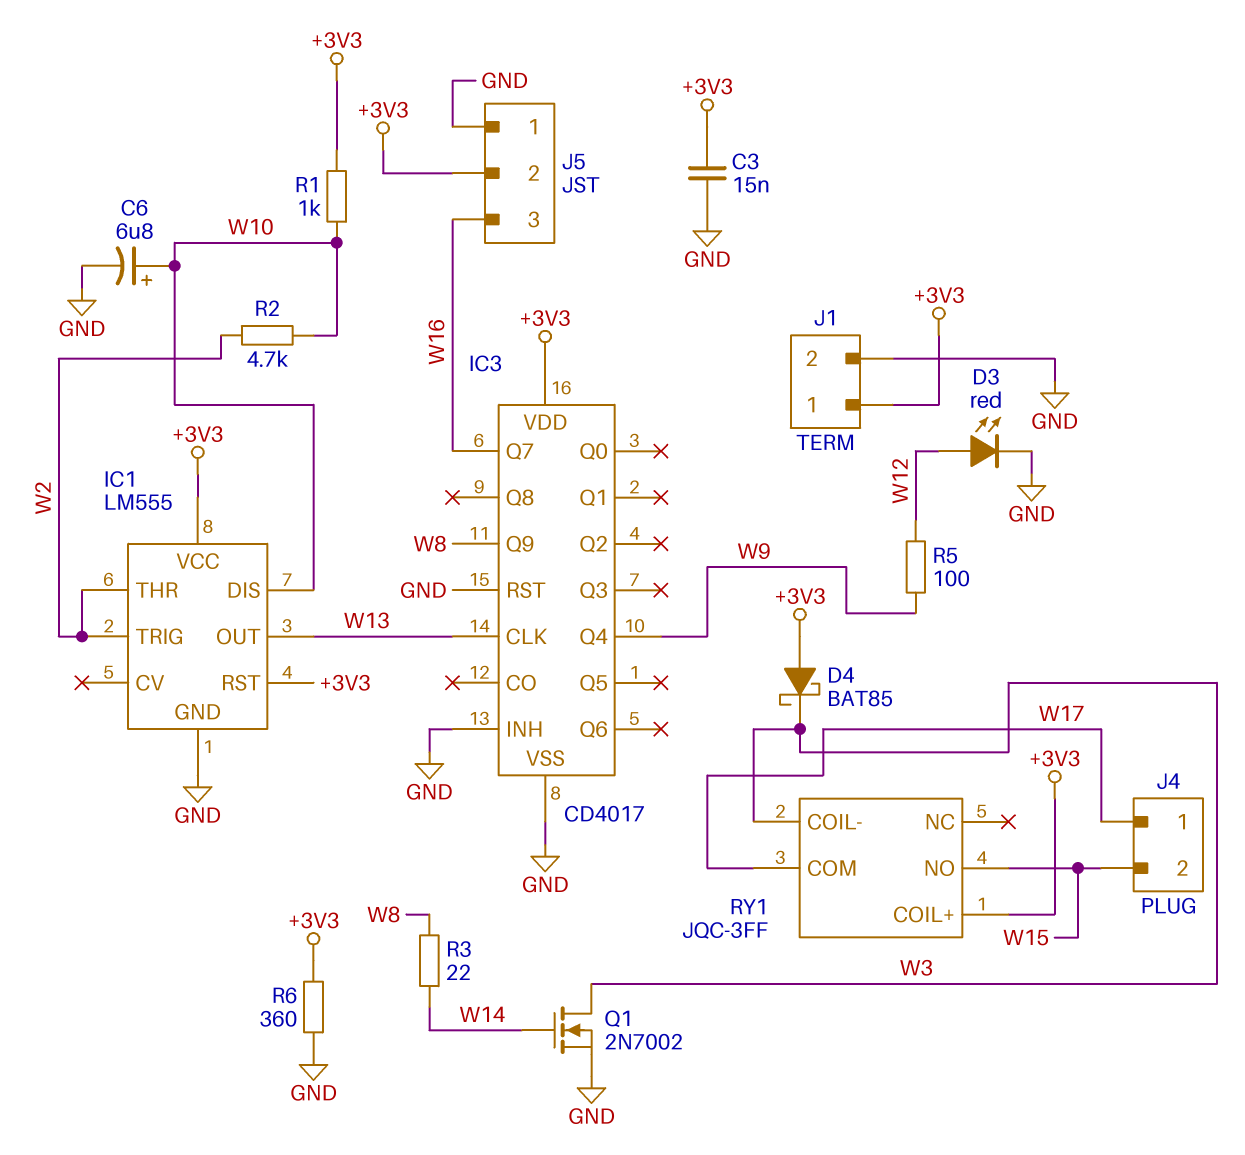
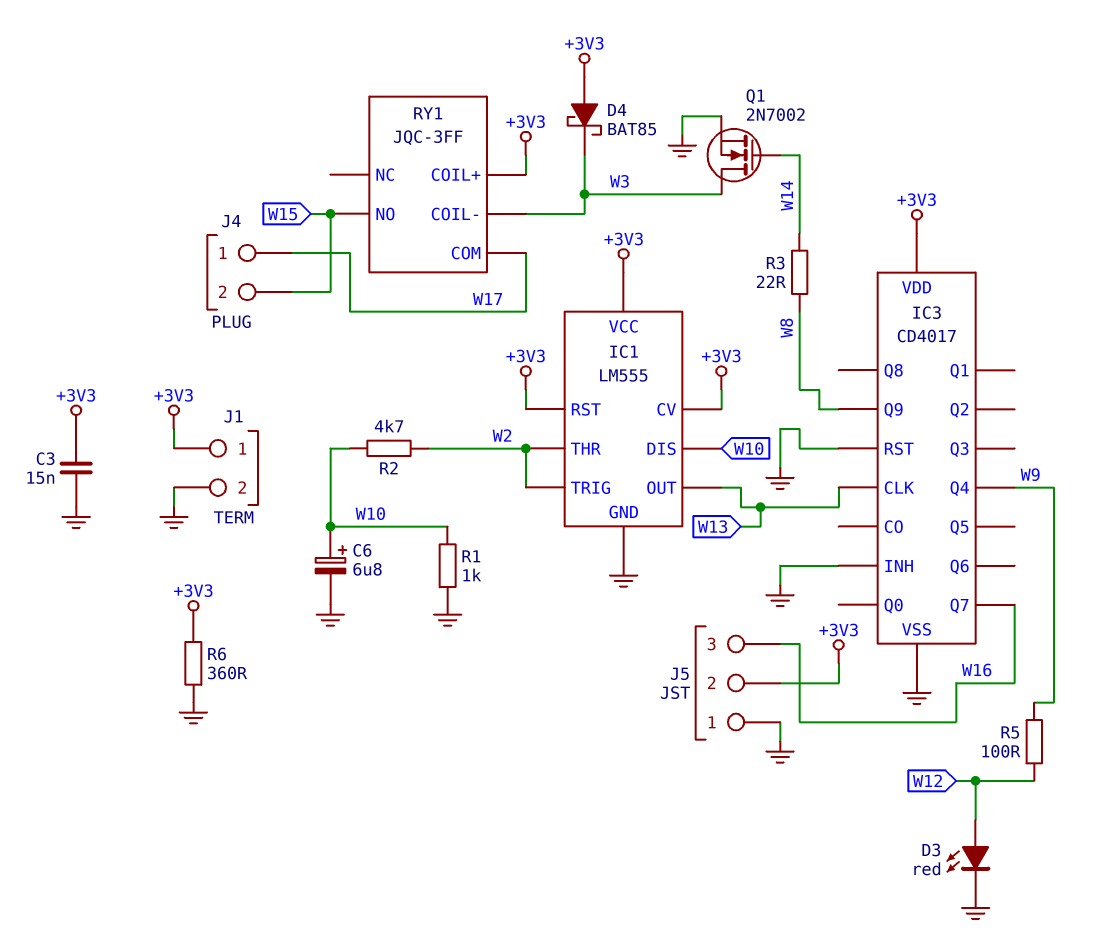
IC1 pin CV: none -> +3V3
R1: 1k (+3V3, W10) -> 1k (GND, W10)

